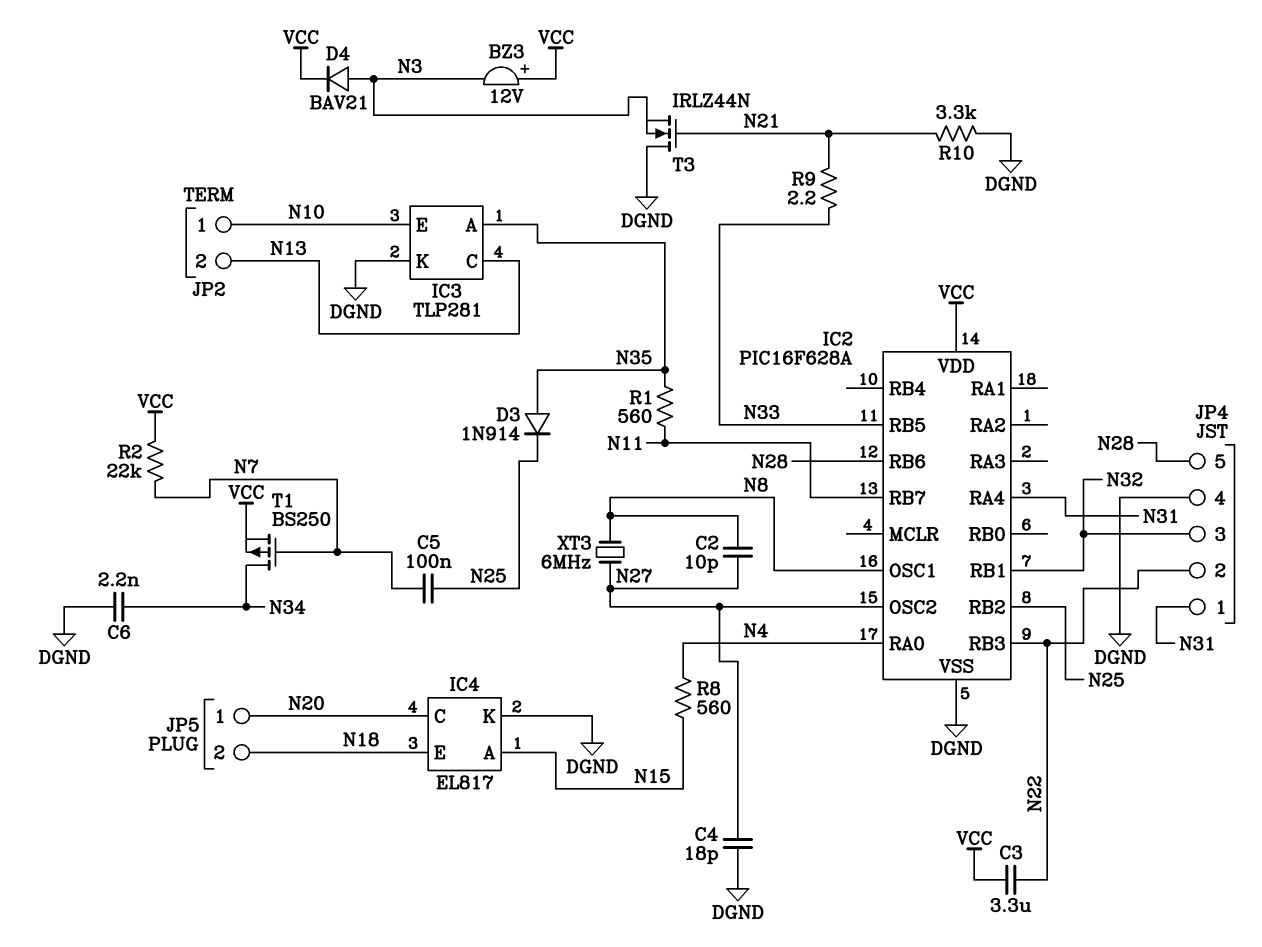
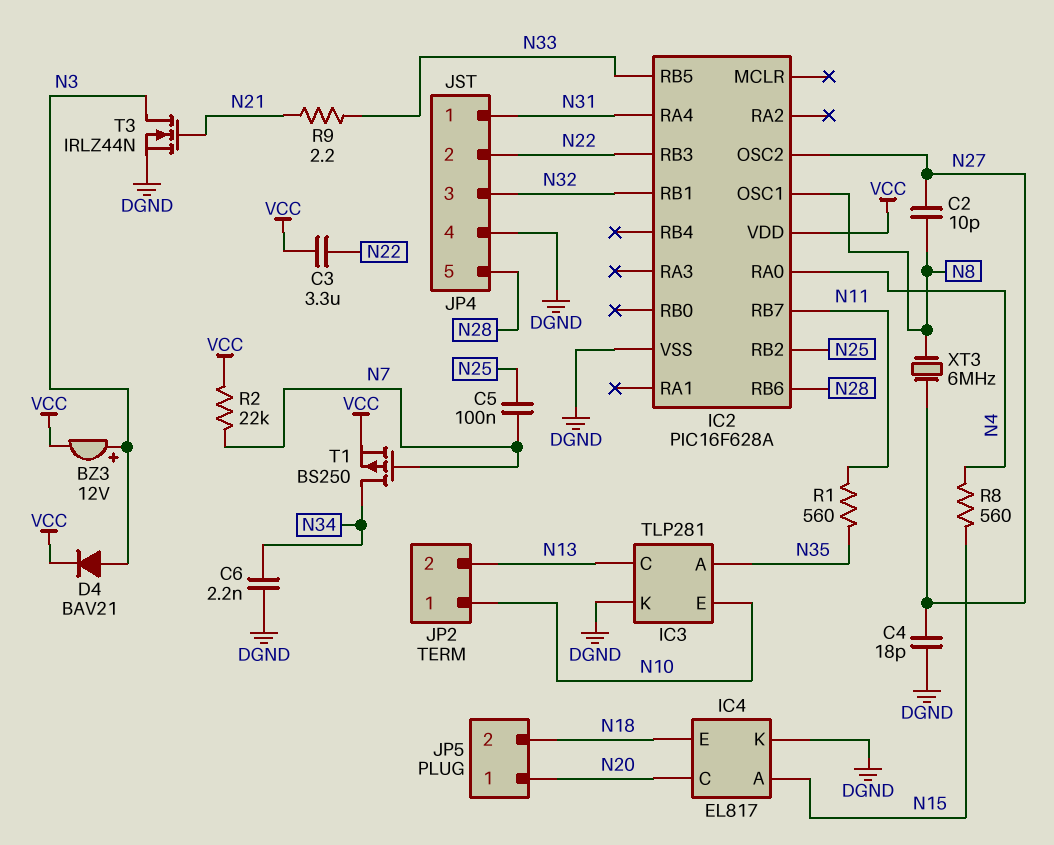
BZ3: buzzer 12V (plus VCC, minus N3) -> buzzer 12V (plus N3, minus VCC)
D3: diode 1N914 (A N35, K N25) -> none
R10: 3.3k (DGND, N21) -> none
T3: NMOS IRLZ44N (G N21, D DGND, S N3) -> NMOS IRLZ44N (G N21, D N3, S DGND)

